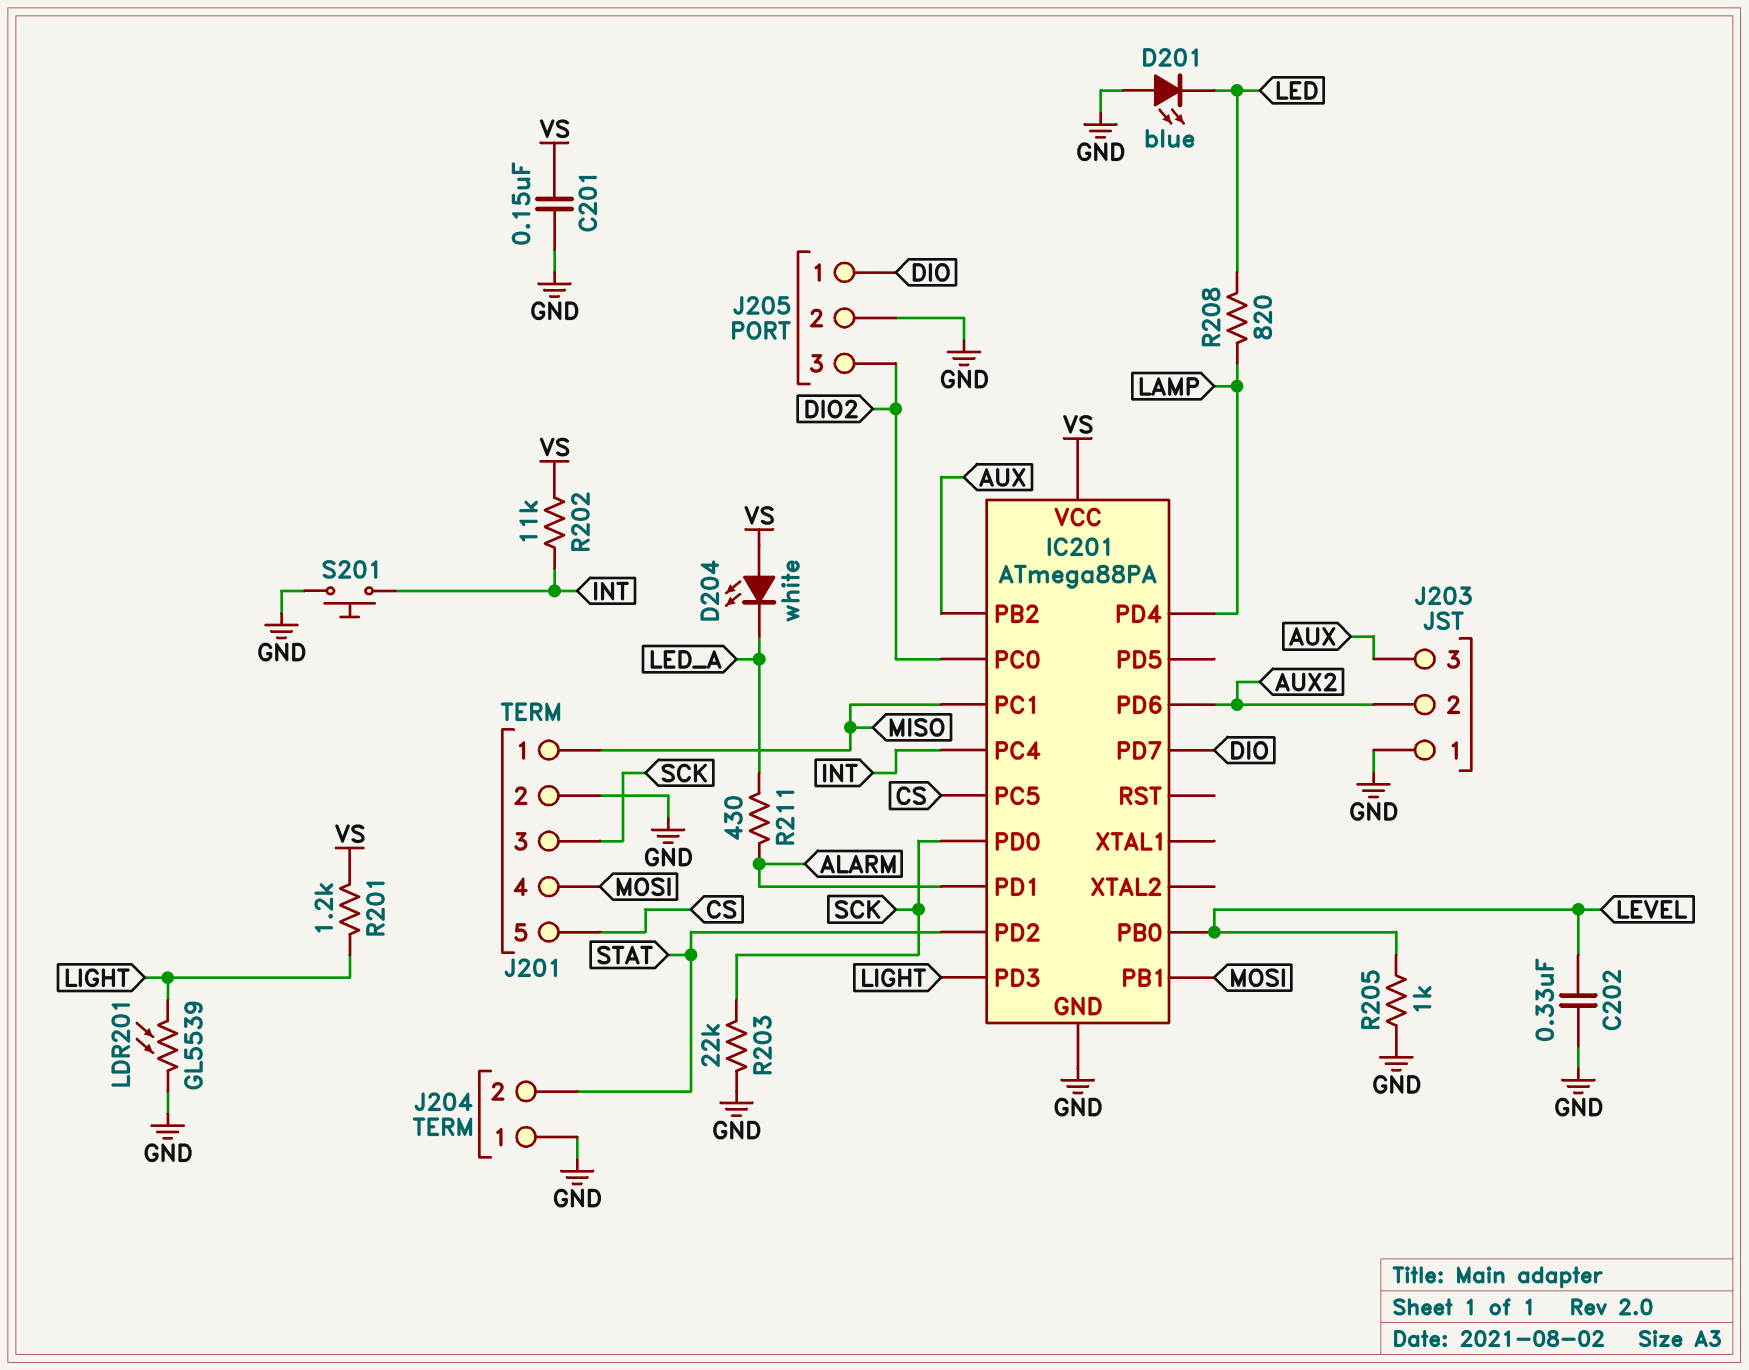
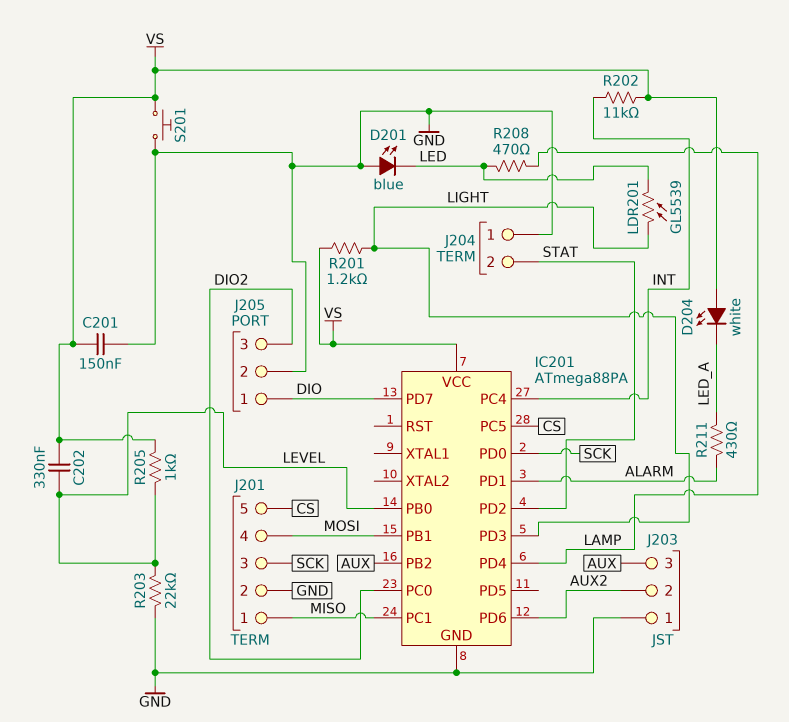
C202: 330nF (GND, LEVEL) -> 330nF (LEVEL, VS)
LDR201: GL5539 (GND, LIGHT) -> GL5539 (LED, LIGHT)
R203: 22k (GND, SCK) -> 22k (GND, LEVEL)
R205: 1k (GND, LEVEL) -> 1k (LEVEL, VS)
R208: 820 (LAMP, LED) -> 470 (LAMP, LED)
S201: button (GND, INT) -> button (GND, VS)

